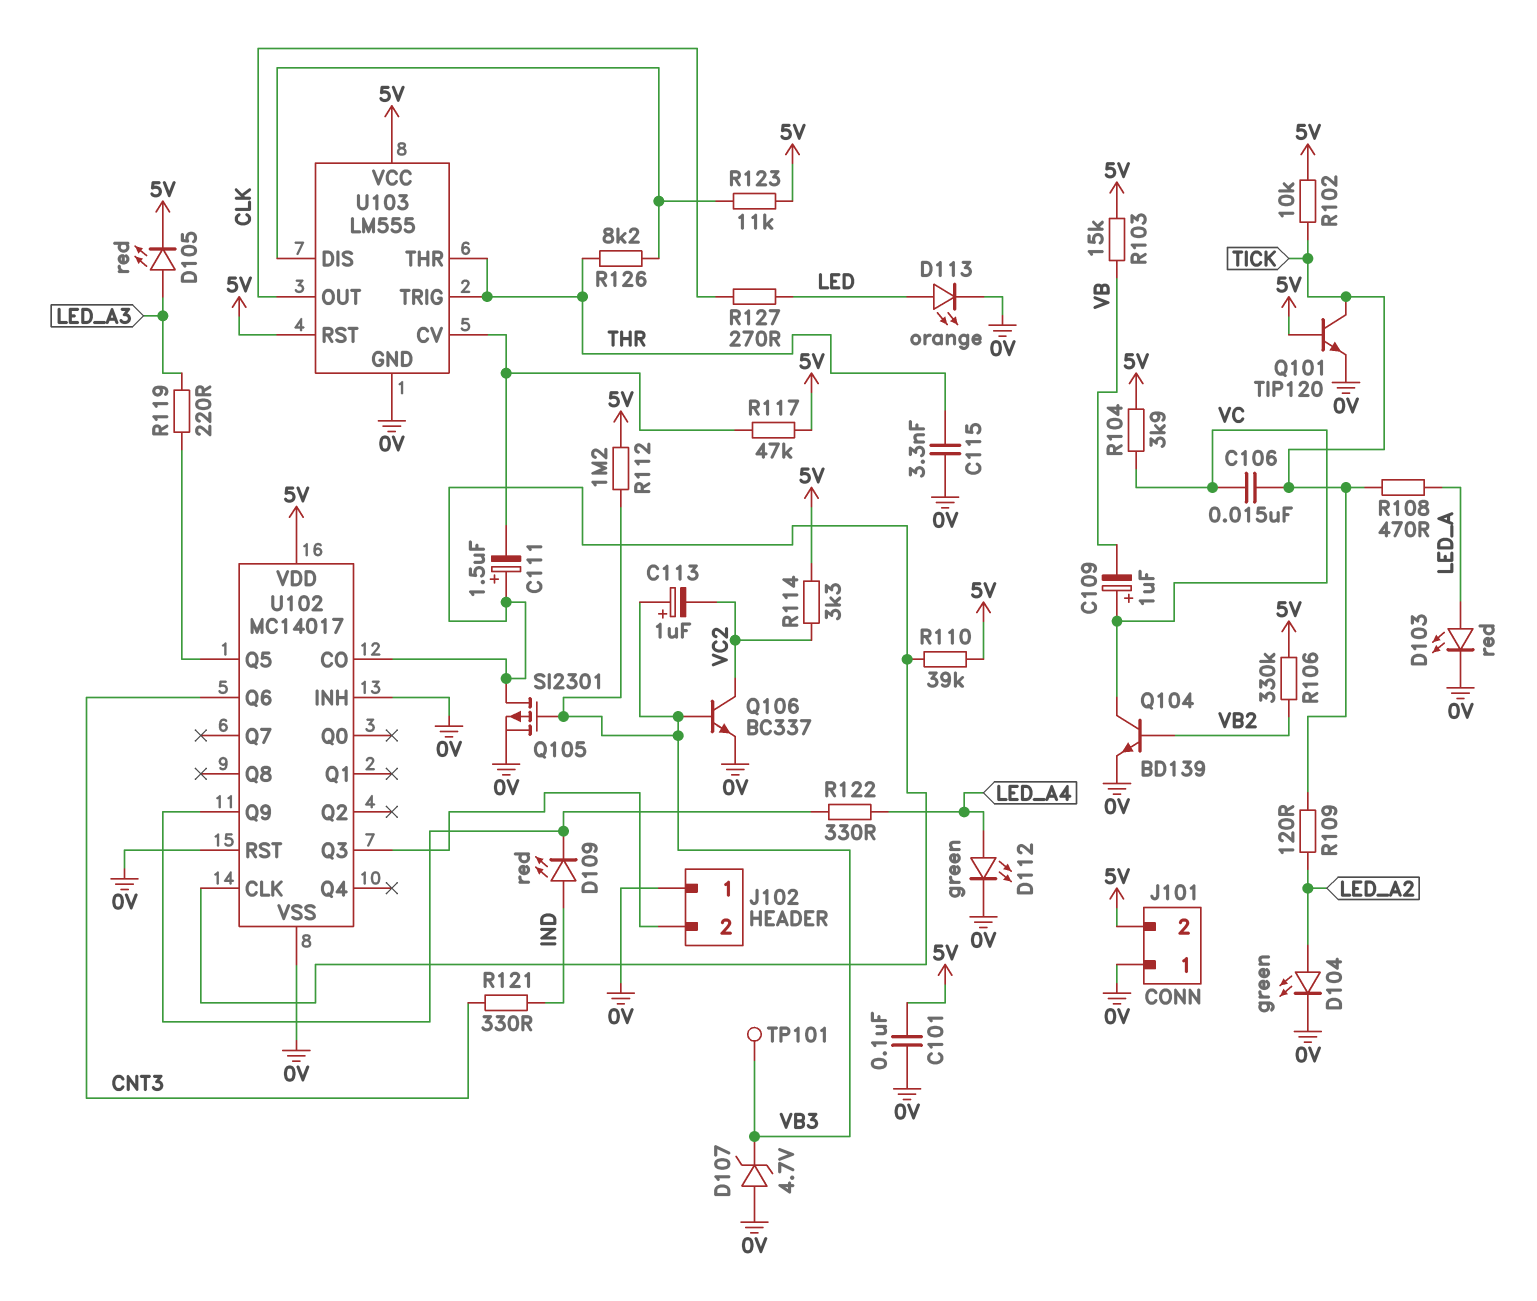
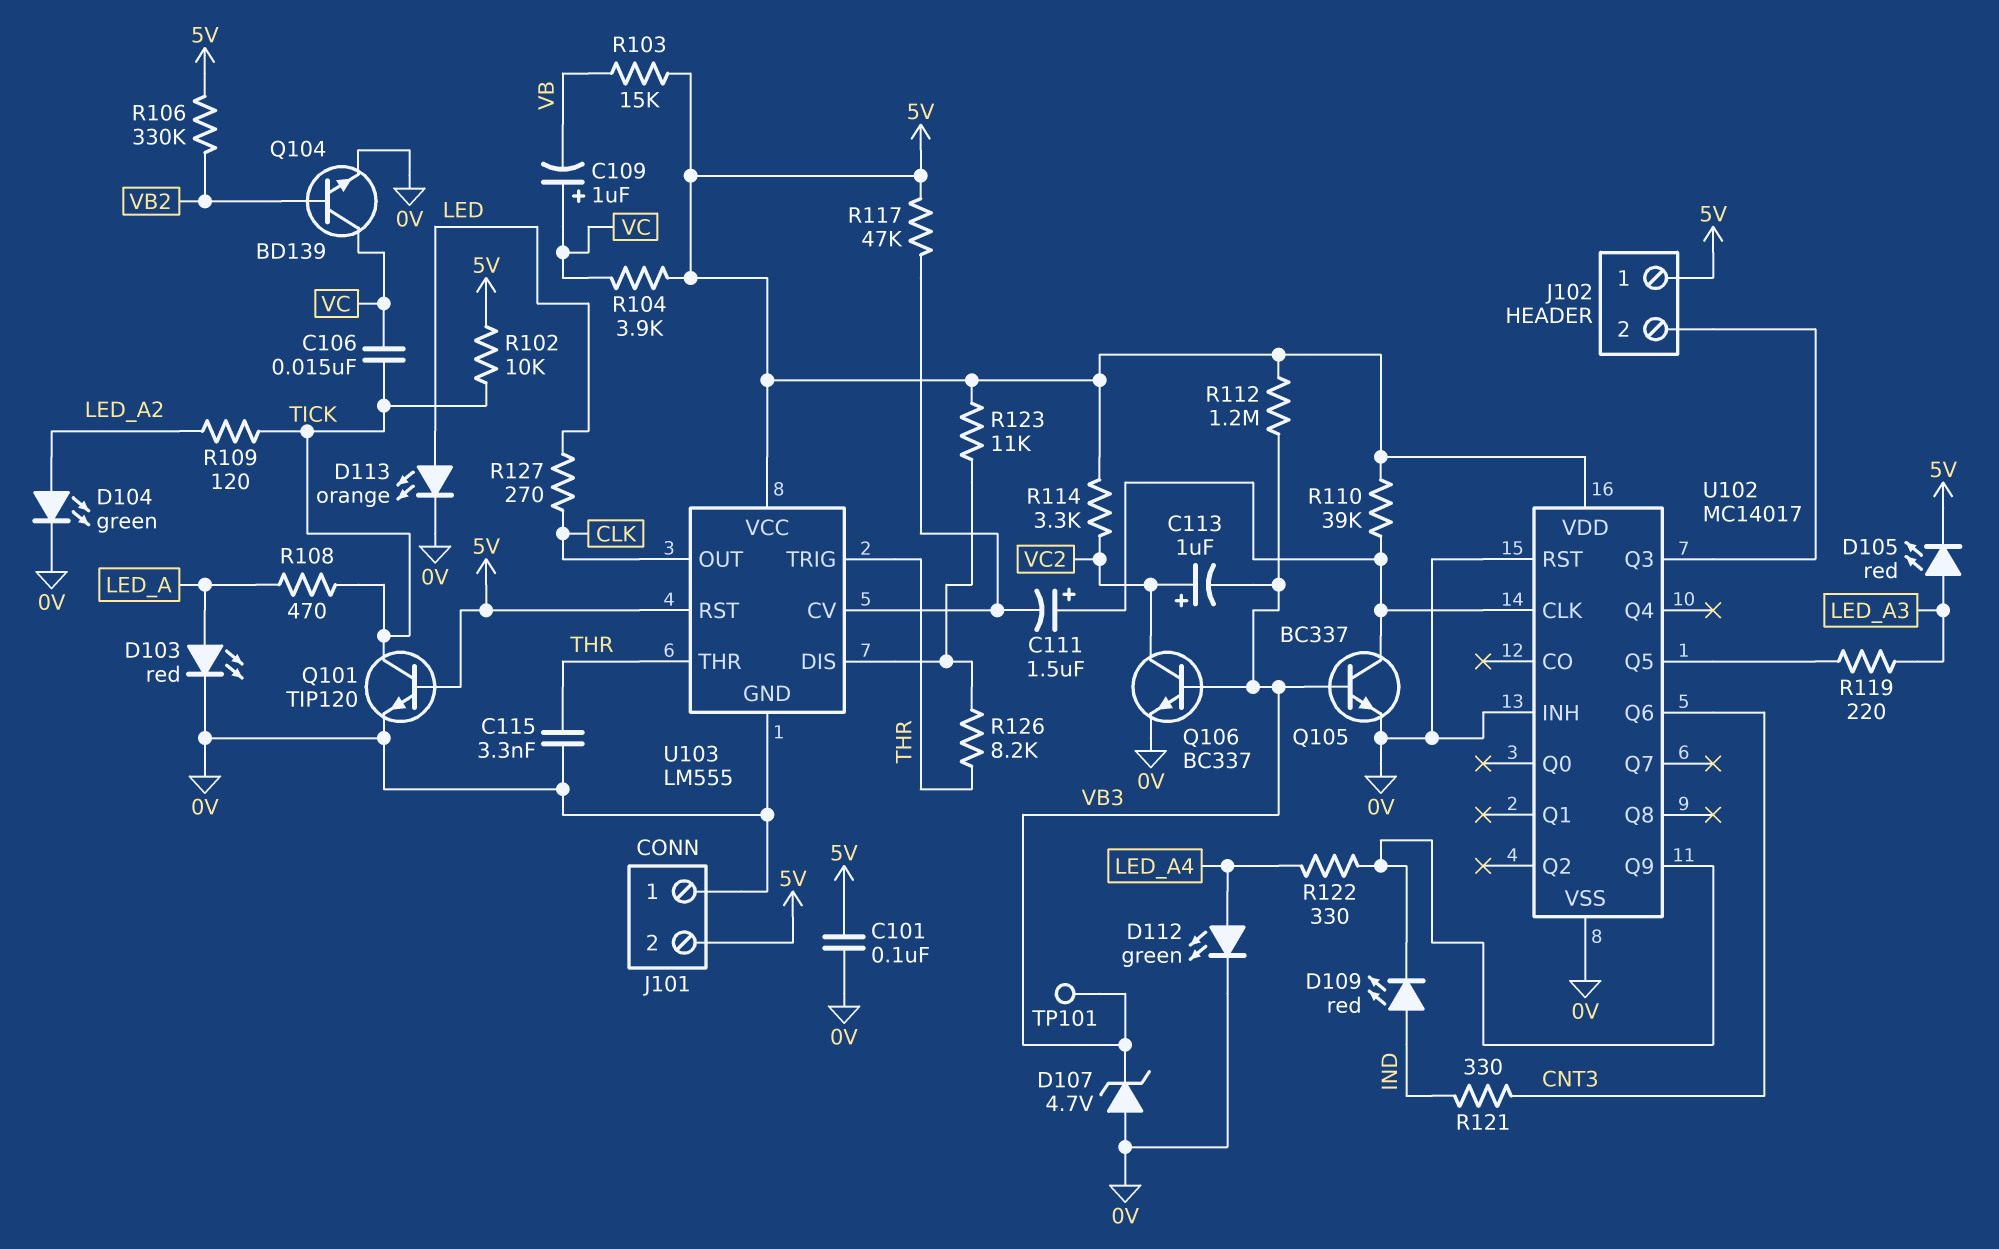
C113: 1uF (plus VB3, minus VC2) -> 1uF (plus VC2, minus VB3)
J102 pin 1: 0V -> 5V
Q105: PMOS SI2301 (G VB3, D U102/CLK, S 0V) -> NPN BC337 (B VB3, C U102/CLK, E 0V)
U102 pin CO: U102/CLK -> none

